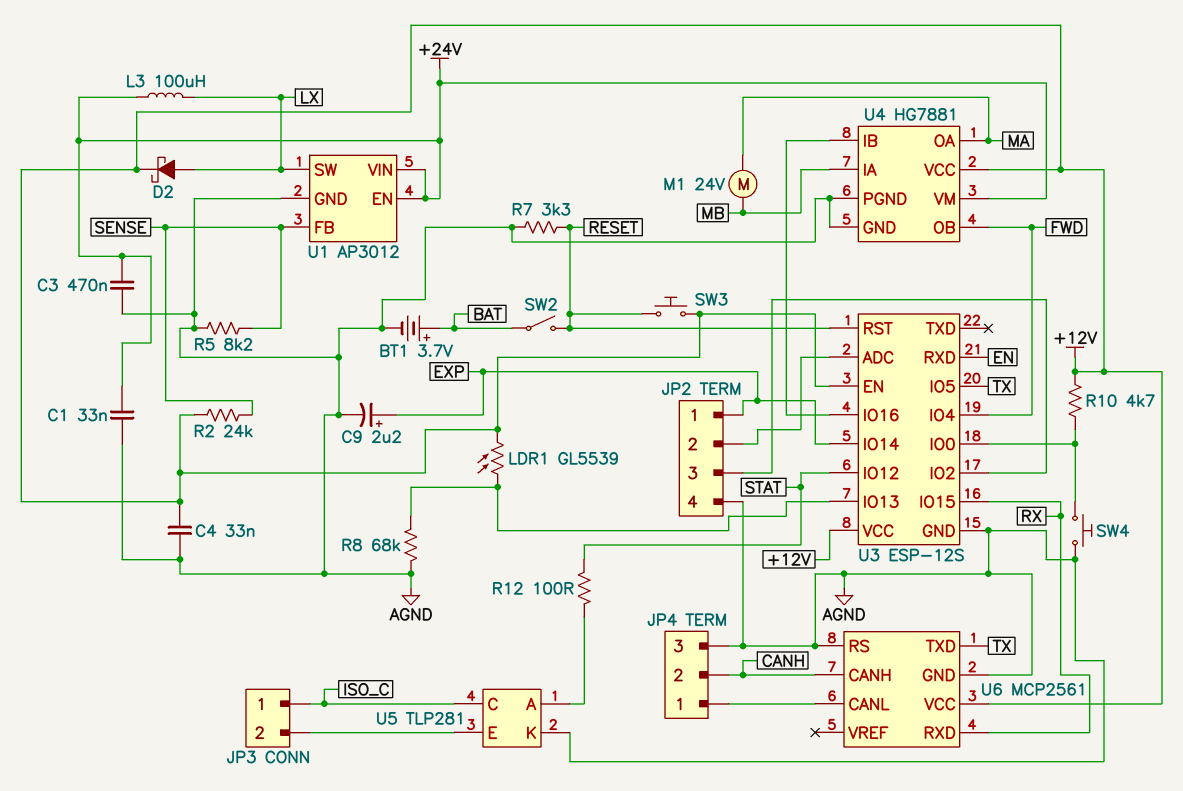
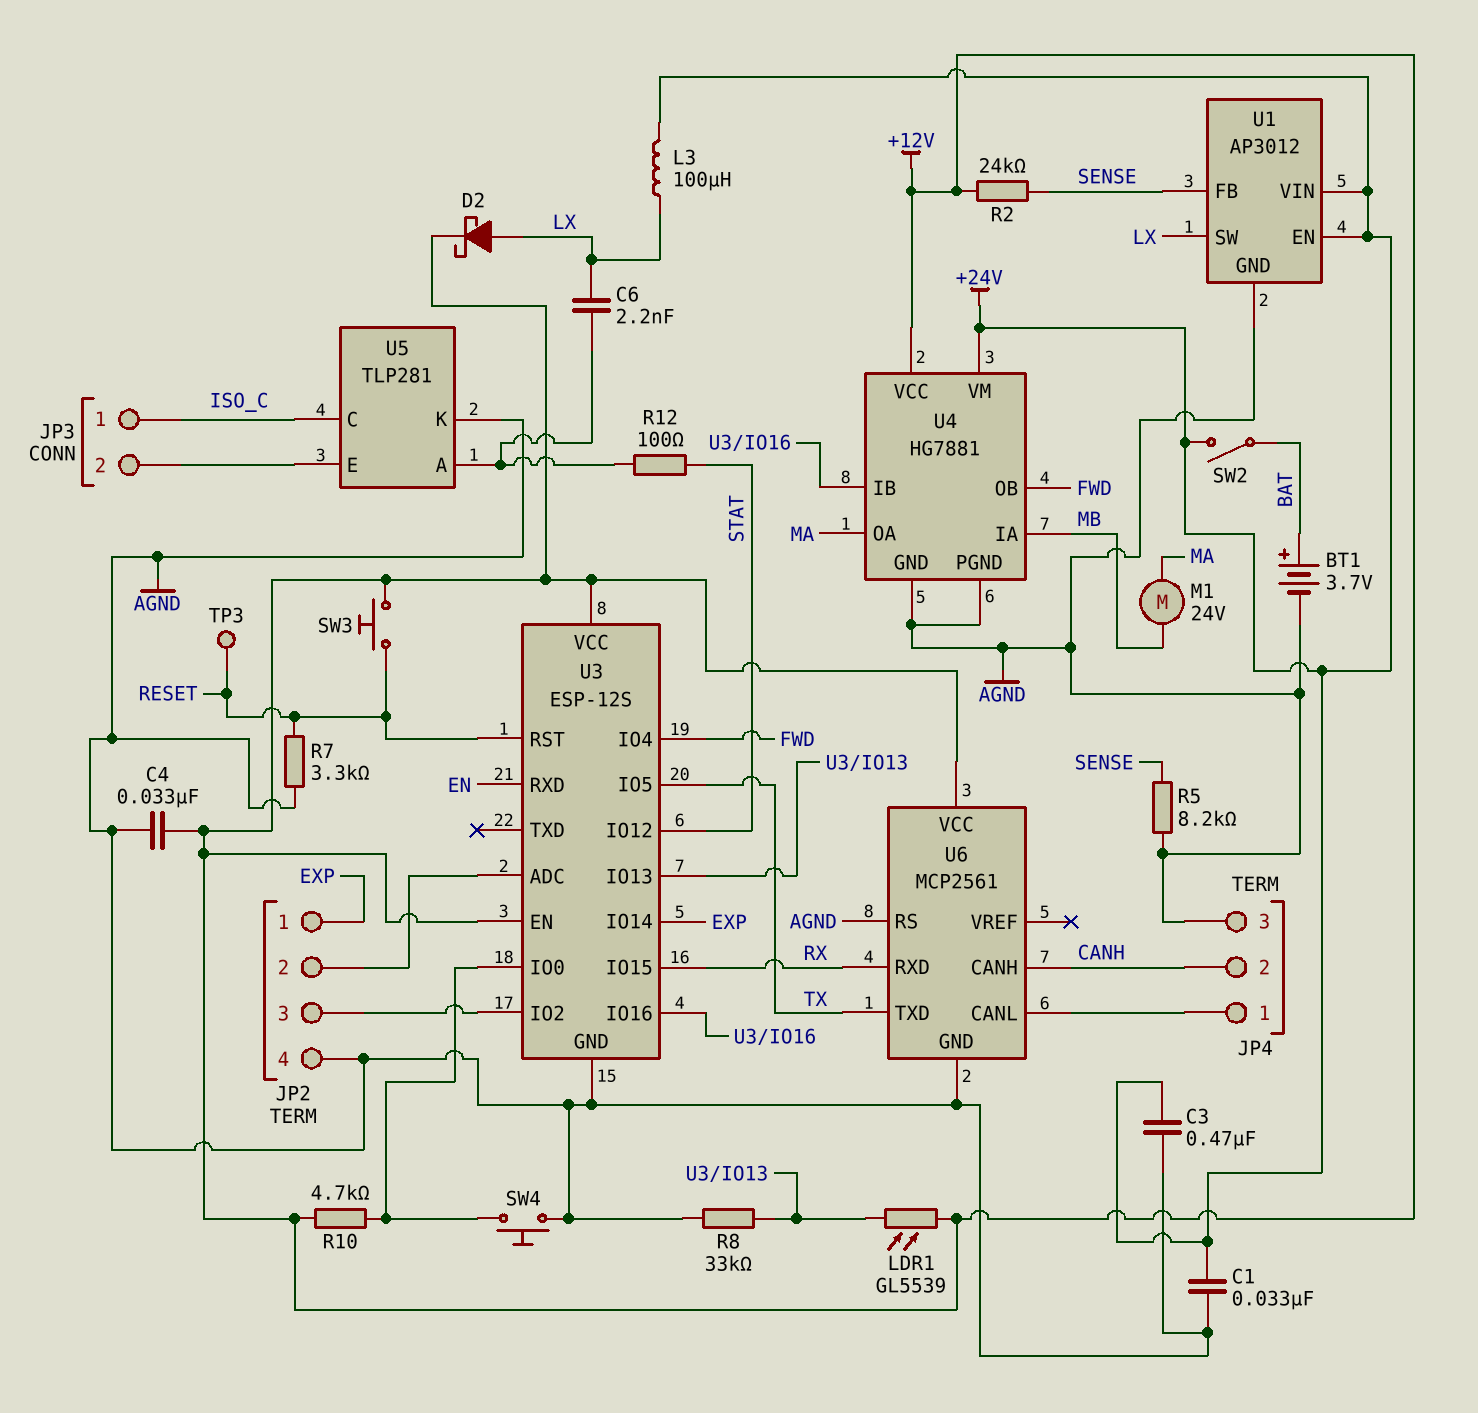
C6: none -> 2.2nF (LX, U5/A)
C9: 2.2uF (plus EXP, minus AGND) -> none
R8: 68k (AGND, U3/IO13) -> 33k (AGND, U3/IO13)
SW2: switch (BAT, RESET) -> switch (+24V, BAT)
TP3: none -> test point (RESET)

